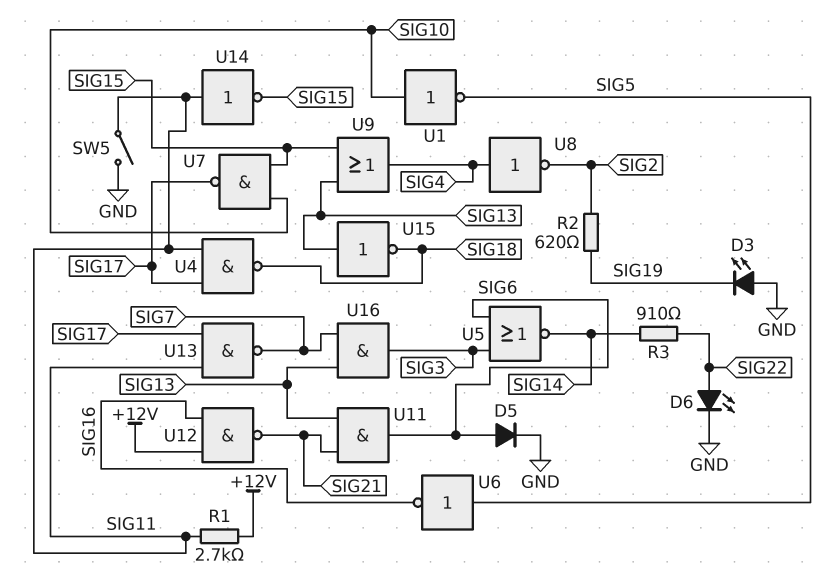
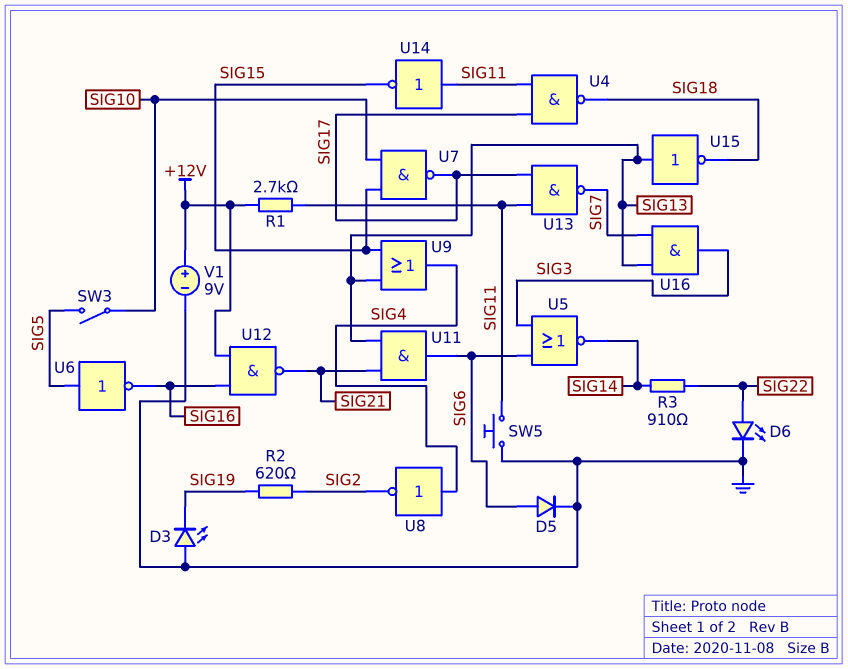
SW3: none -> switch (SIG5, SIG10)
SW5: switch (GND, SIG11) -> button (GND, SIG11)
U1: NOT (in SIG10, out SIG5) -> none
V1: none -> 9V (plus +12V, minus GND)

